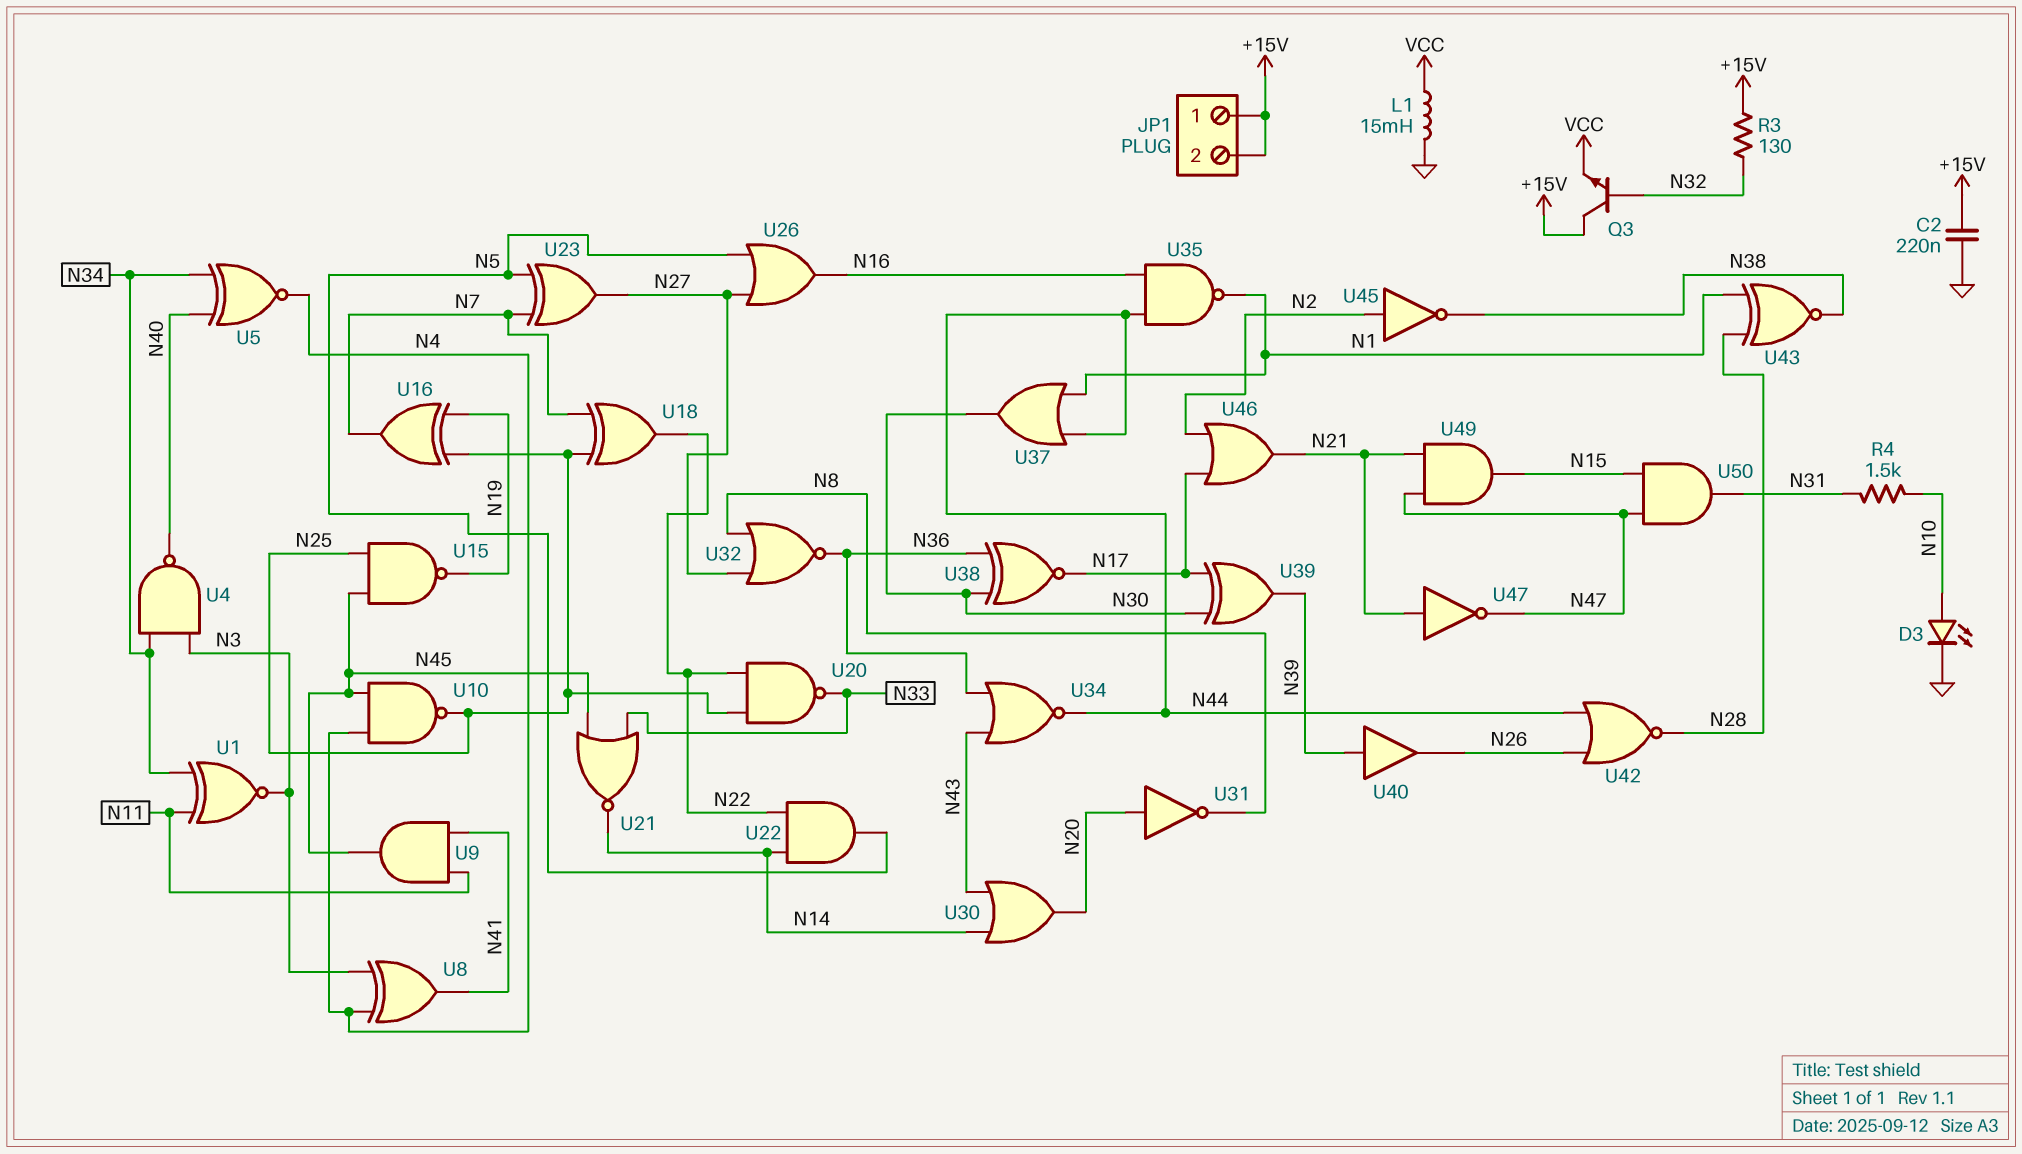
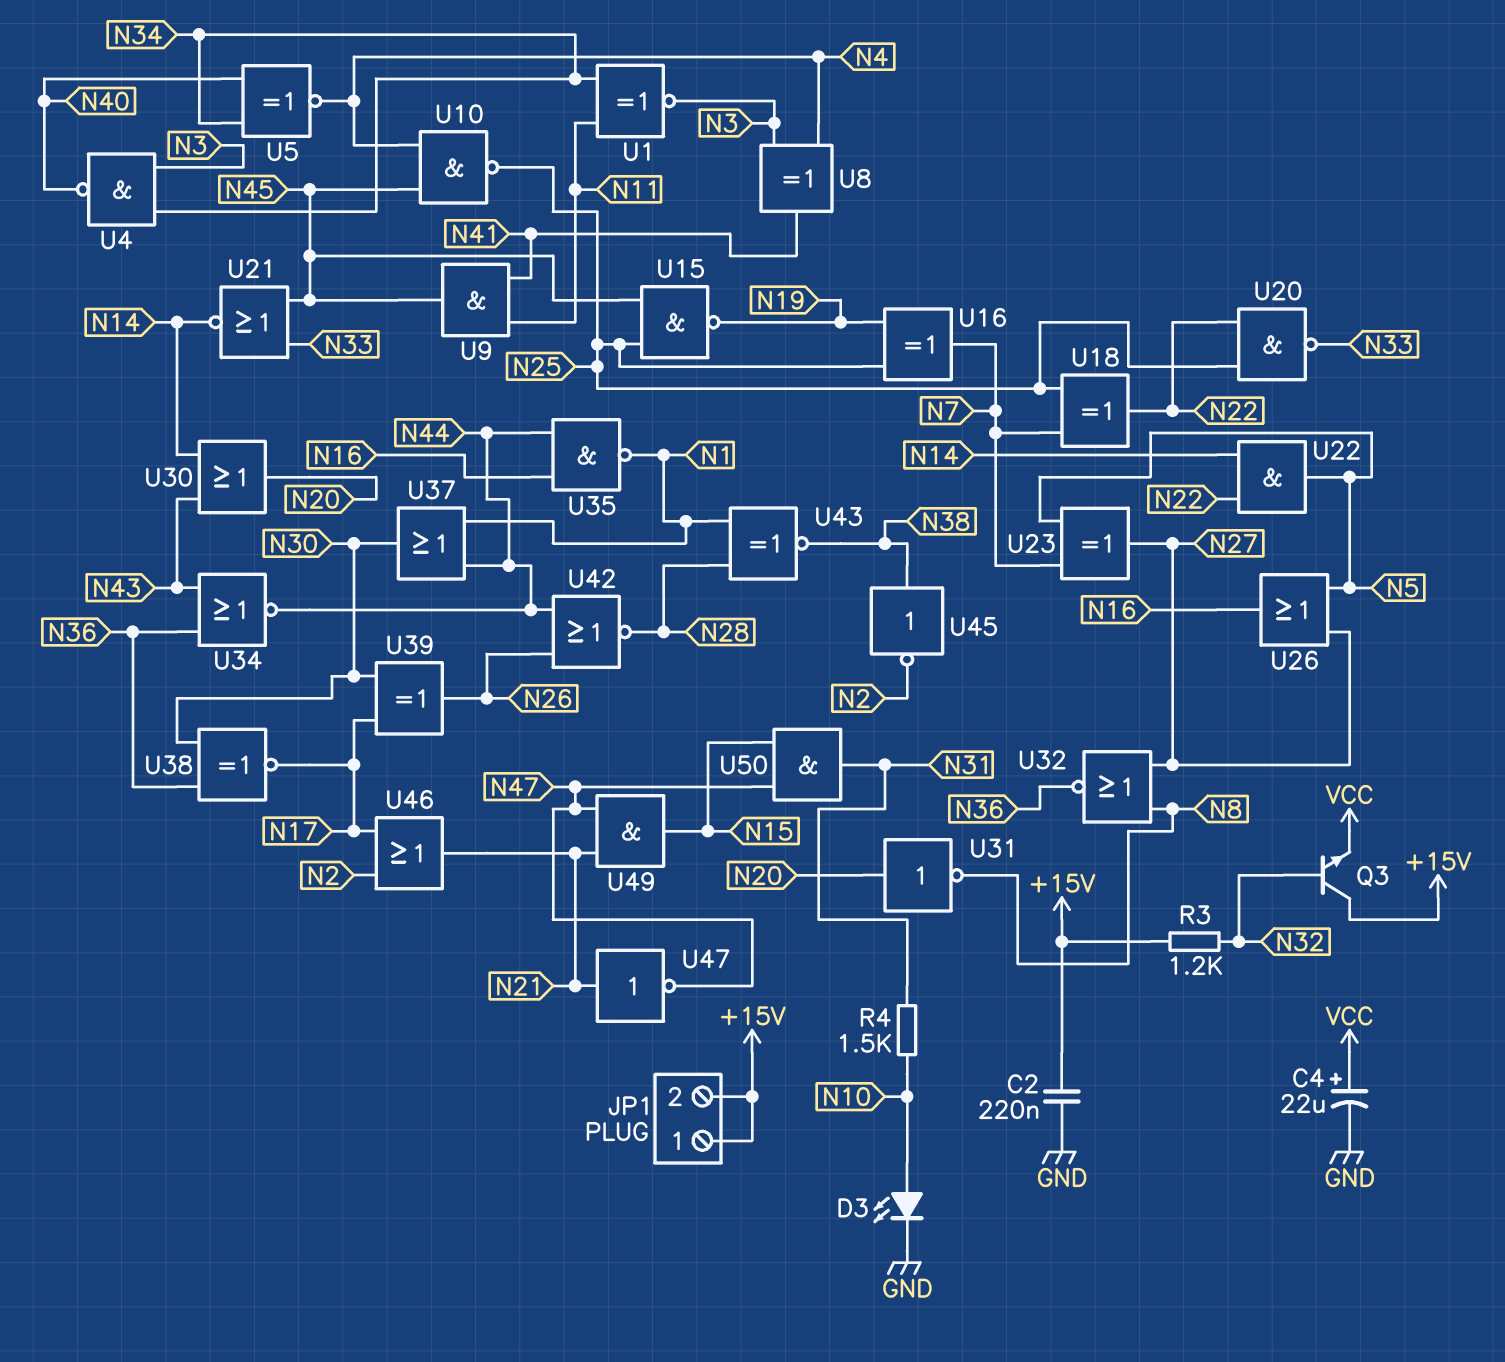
C4: none -> 22uF (plus VCC, minus GND)
L1: 15mH (GND, VCC) -> none
R3: 130 (+15V, N32) -> 1.2k (+15V, N32)
U39: XOR (in N17, in N30, out N39) -> XOR (in N17, in N30, out N26)
U40: buffer (in N39, out N26) -> none
U45: NOT (in N2, out N38) -> NOT (in N38, out N2)

